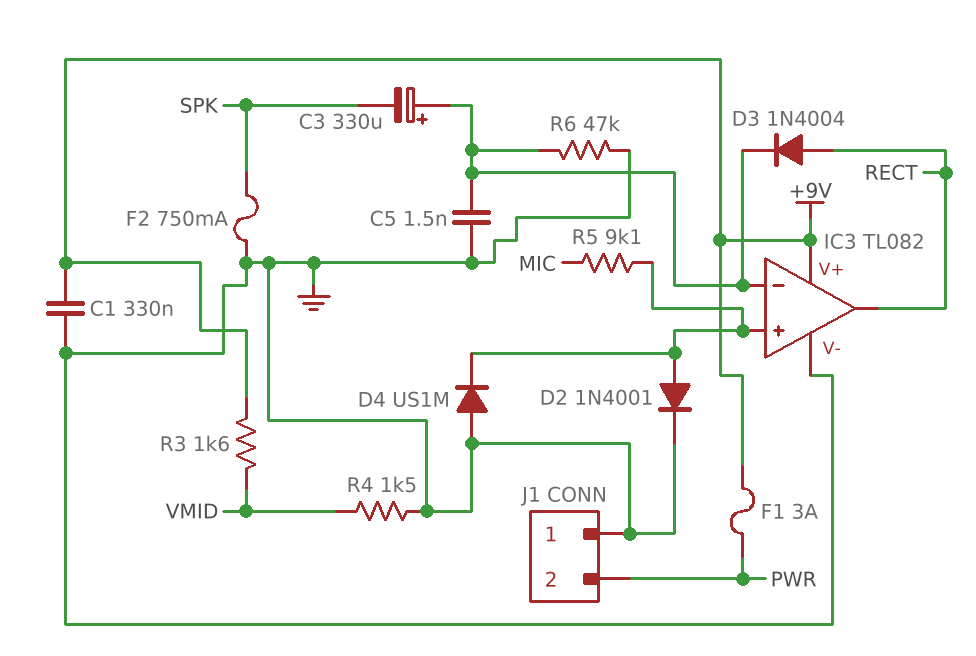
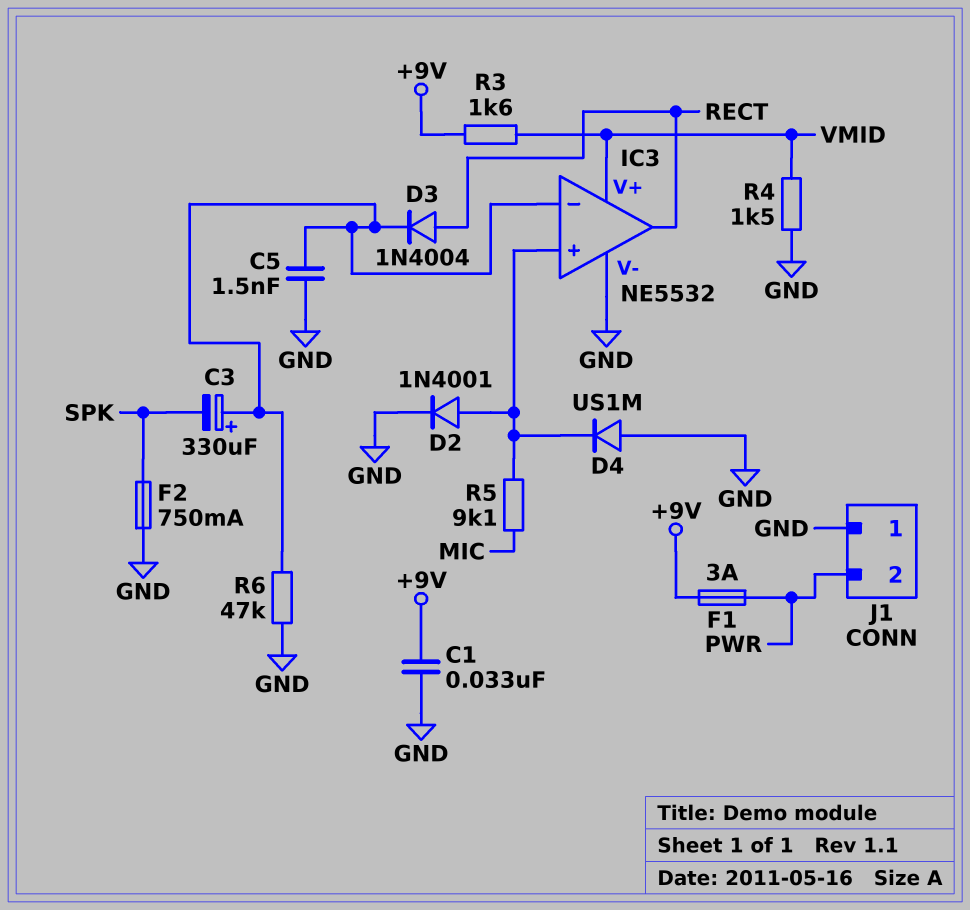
C1: 330nF (+9V, GND) -> 33nF (+9V, GND)
IC3: TL082 -> NE5532
IC3 pin V+: +9V -> VMID

